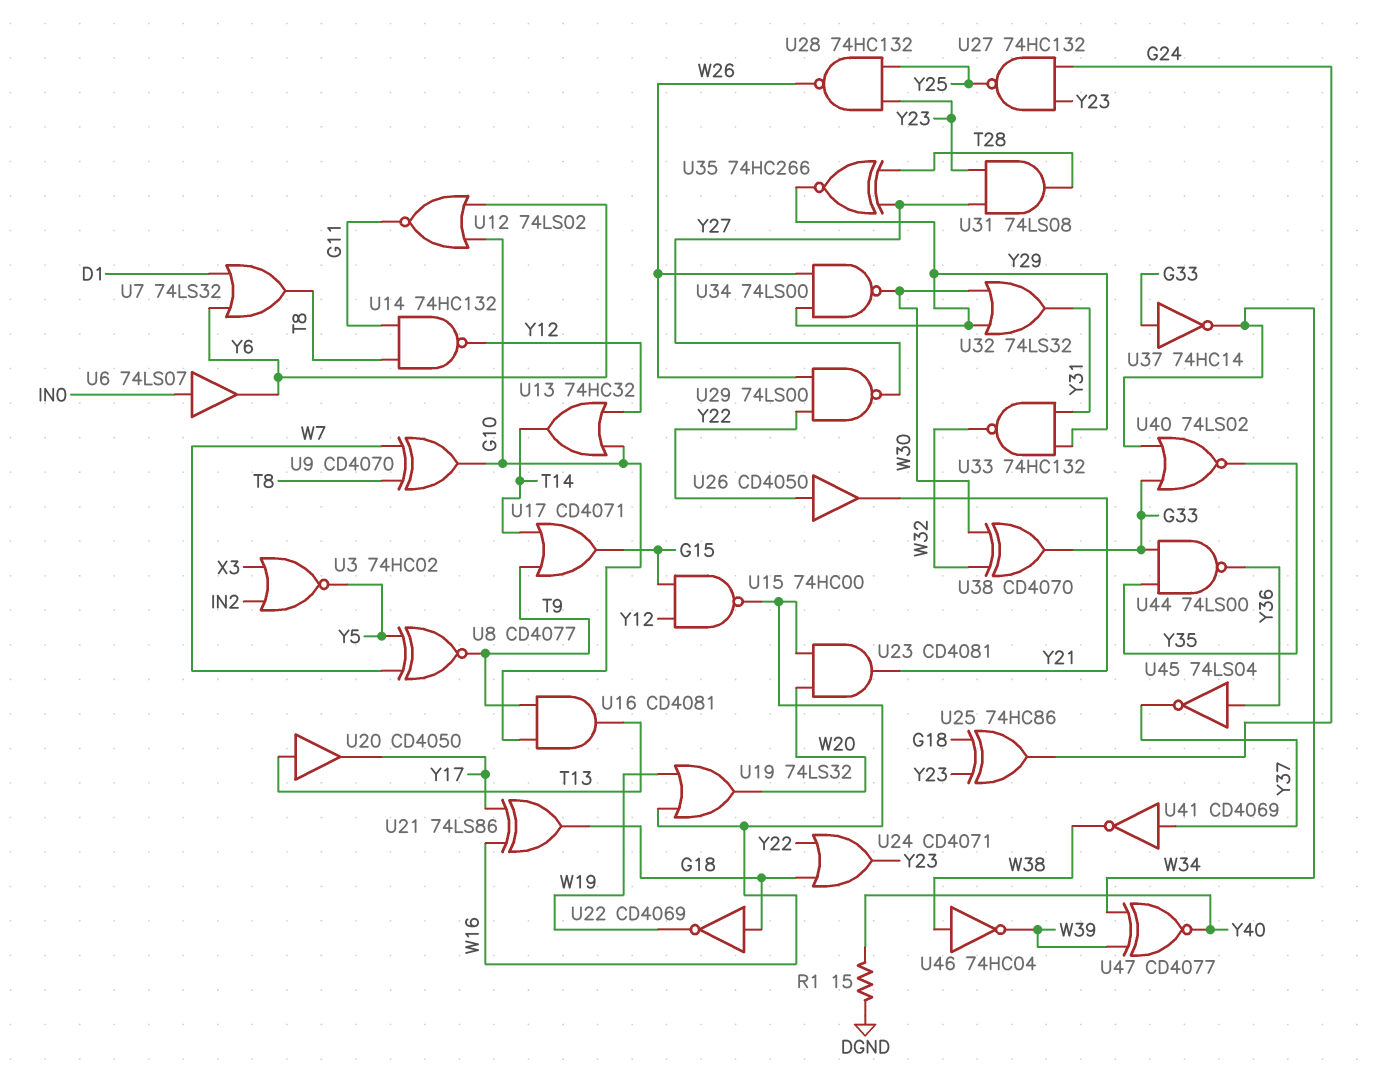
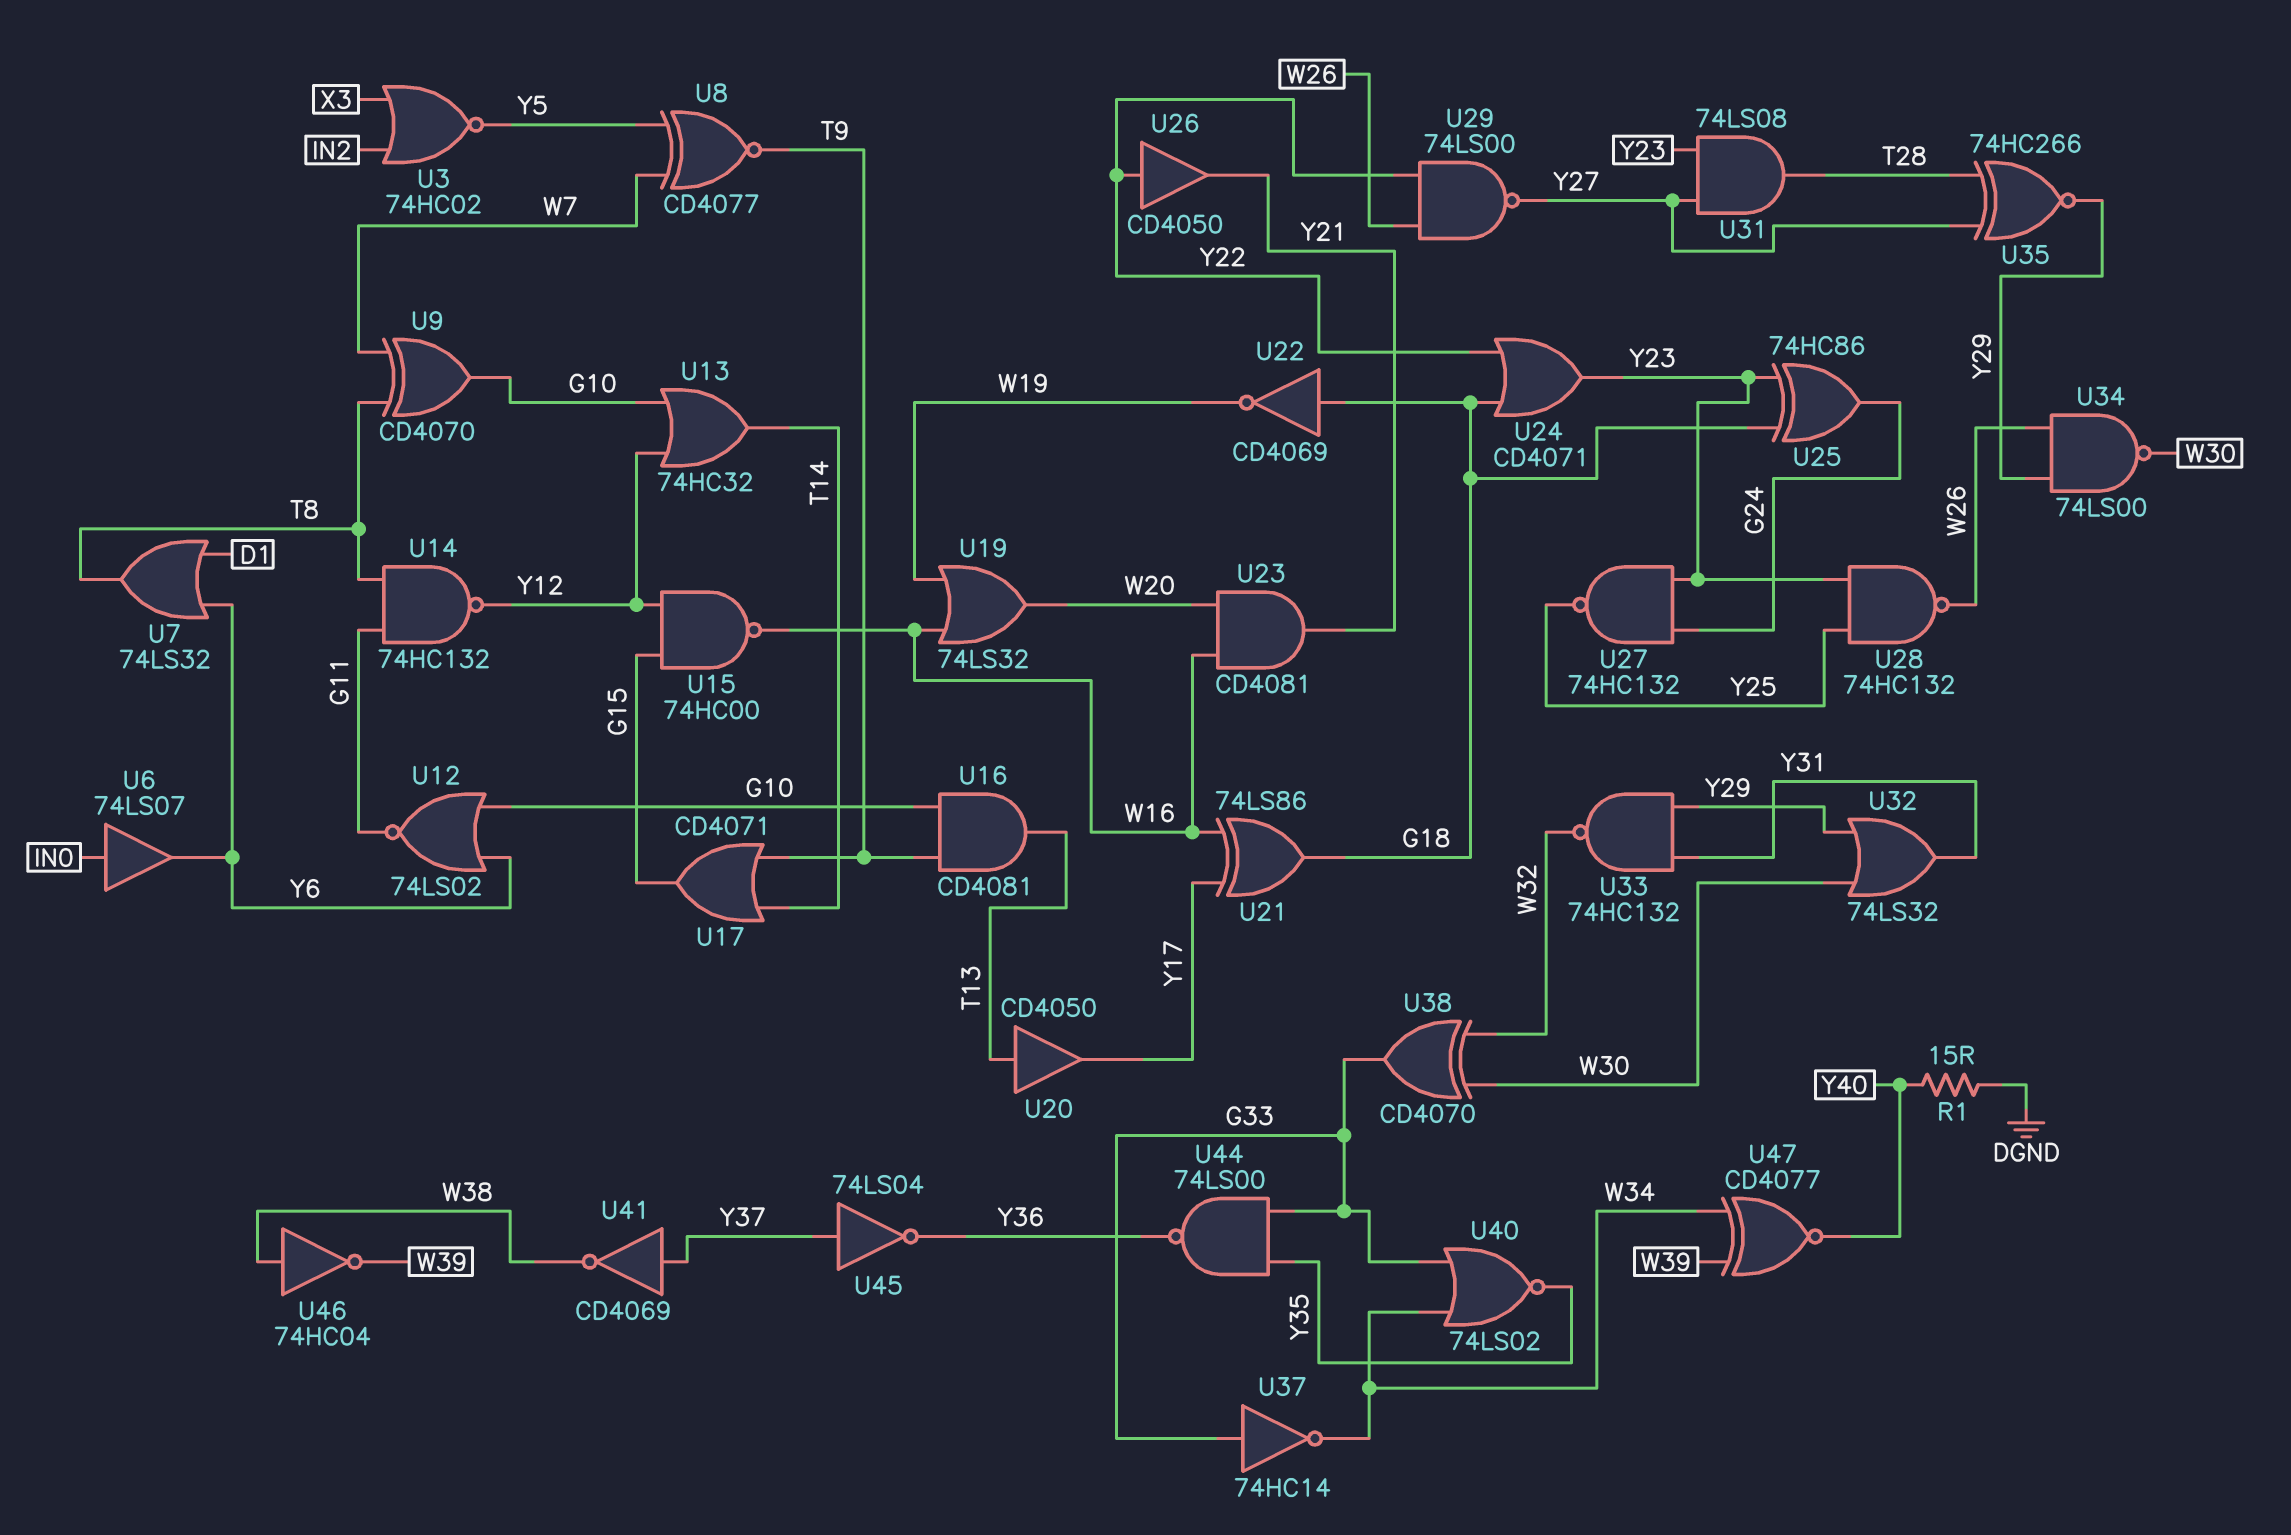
U45: NOT 74LS04 (in Y36, out Y37) -> NOT 74LS04 (in Y37, out Y36)

